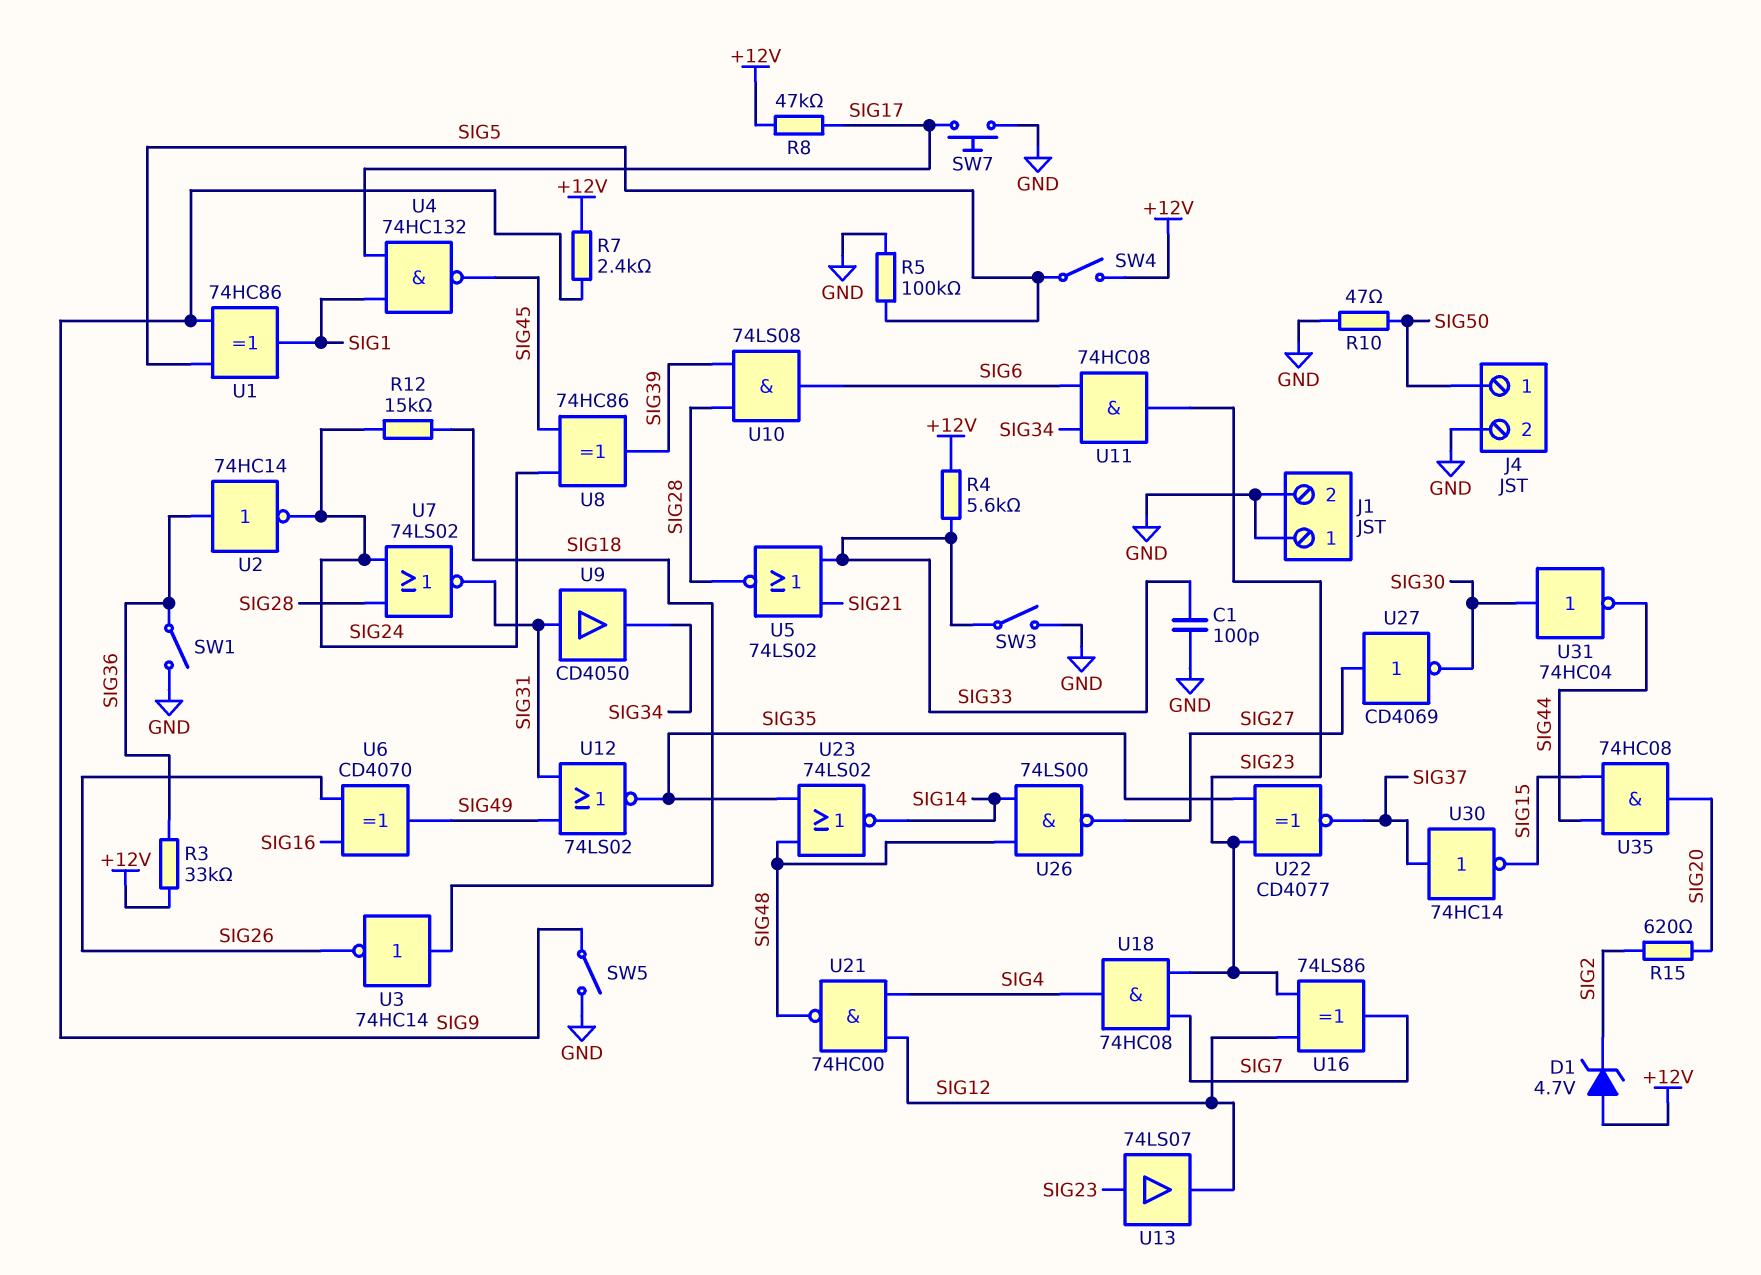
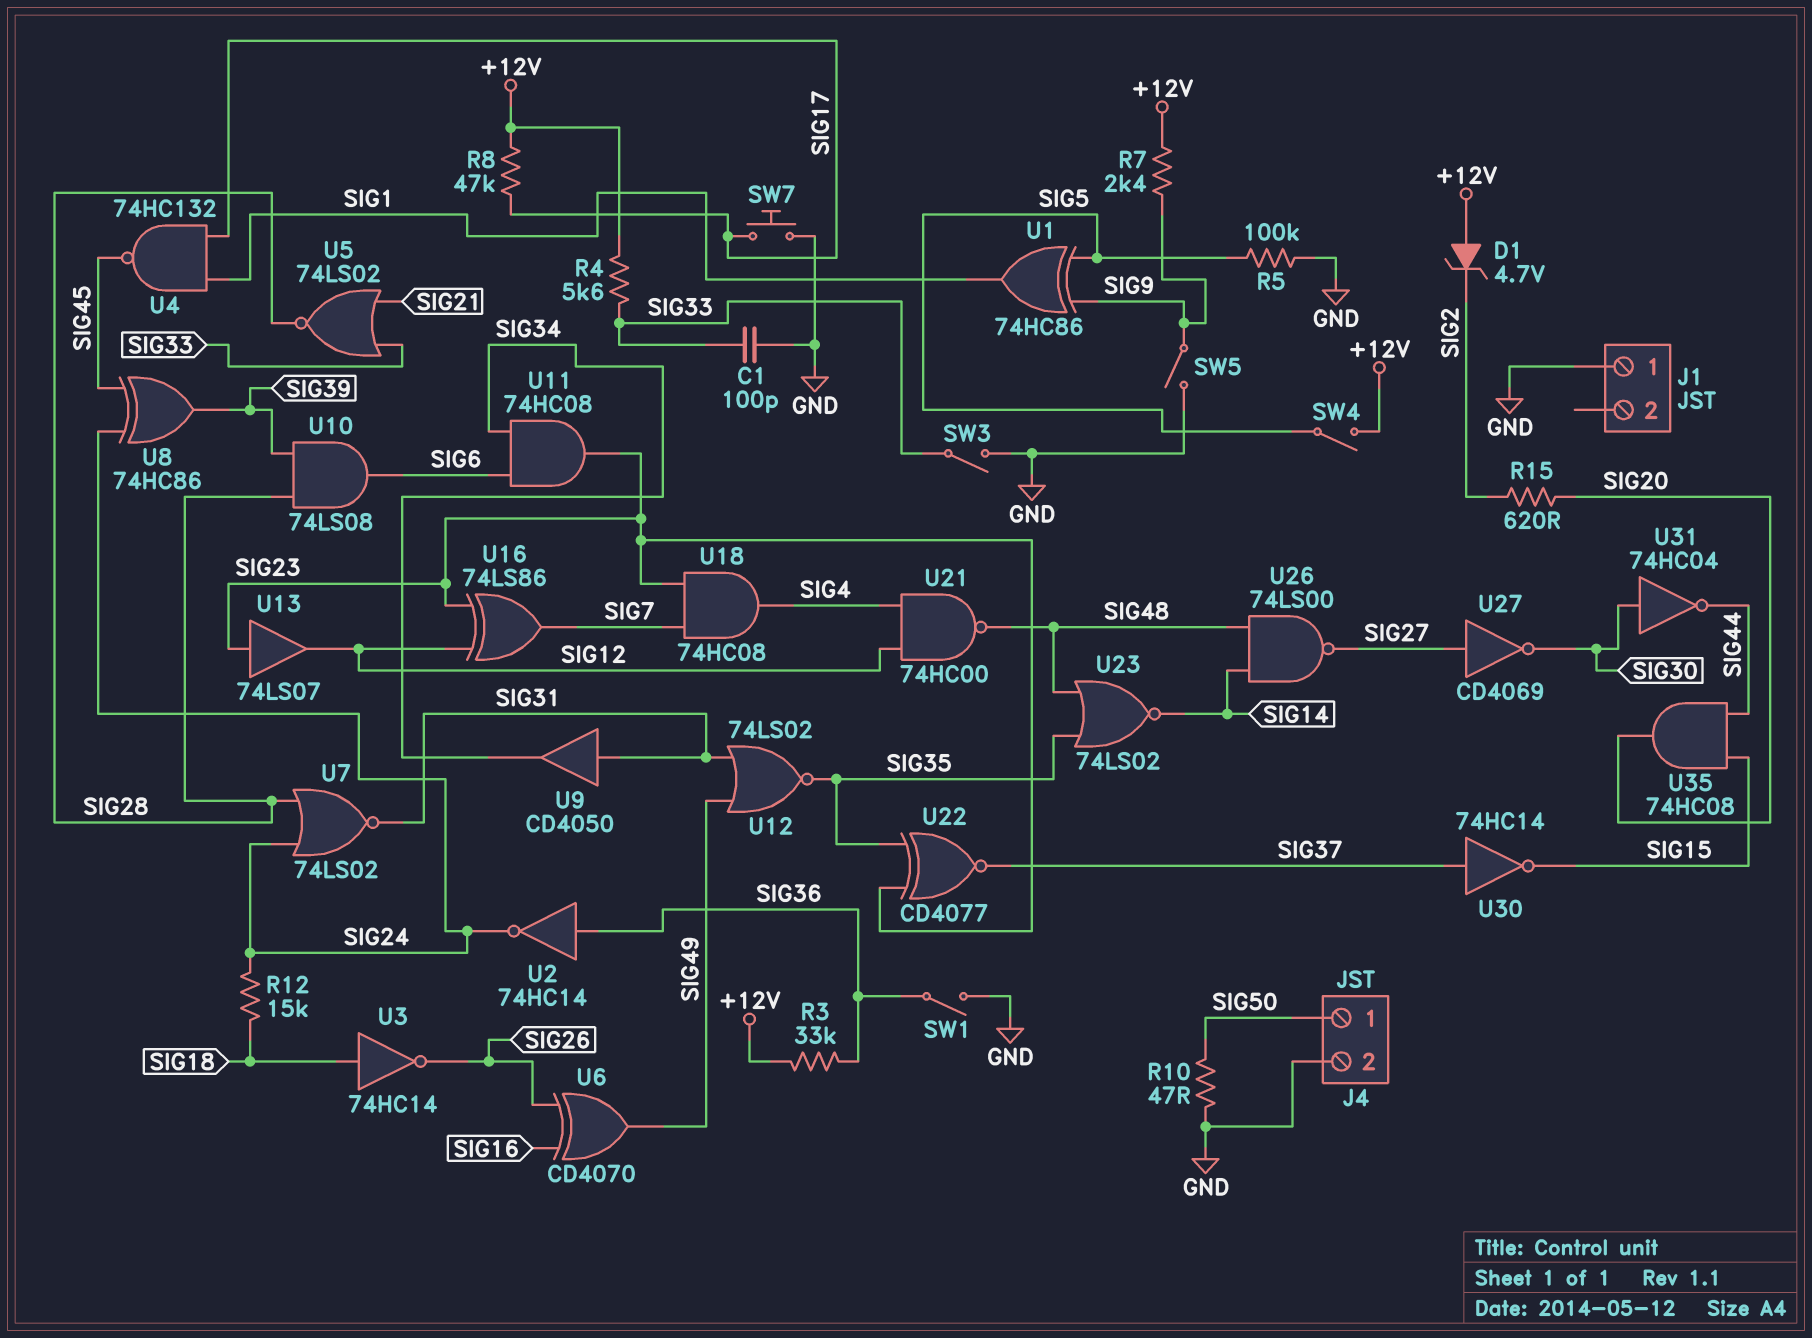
J1 pin 2: GND -> none

